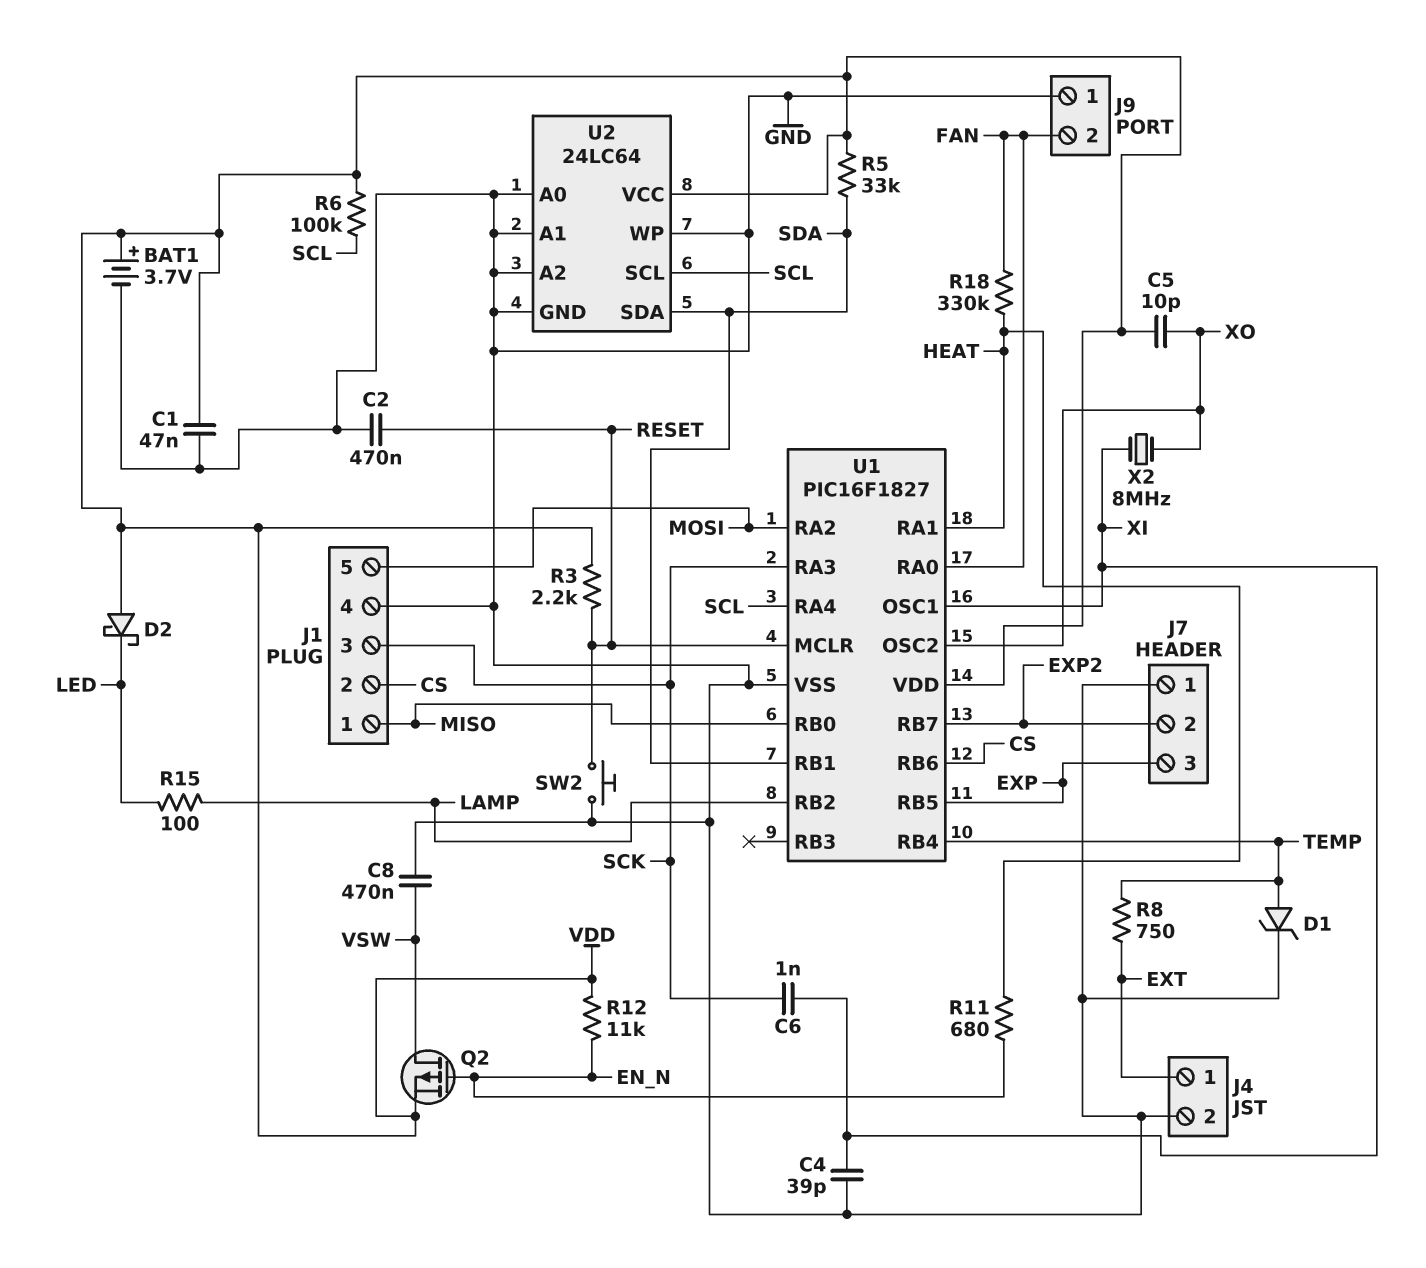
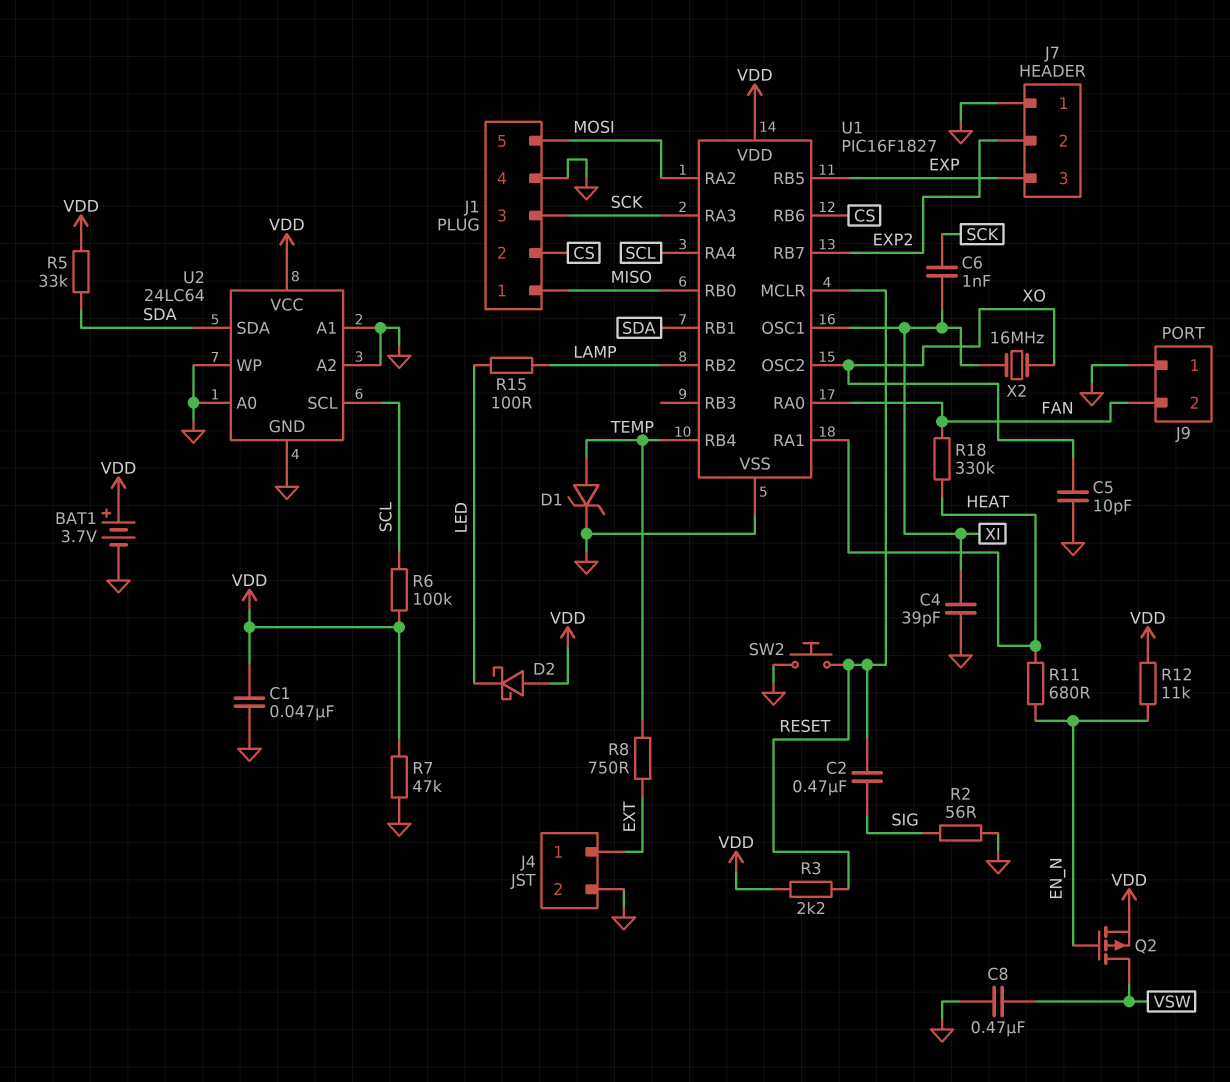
C2: 470nF (GND, RESET) -> 470nF (RESET, SIG)
C5: 10pF (VDD, XO) -> 10pF (GND, XO)
R2: none -> 56 (GND, SIG)
R7: none -> 47k (GND, VDD)
X2: 8MHz (XI, XO) -> 16MHz (XI, XO)

